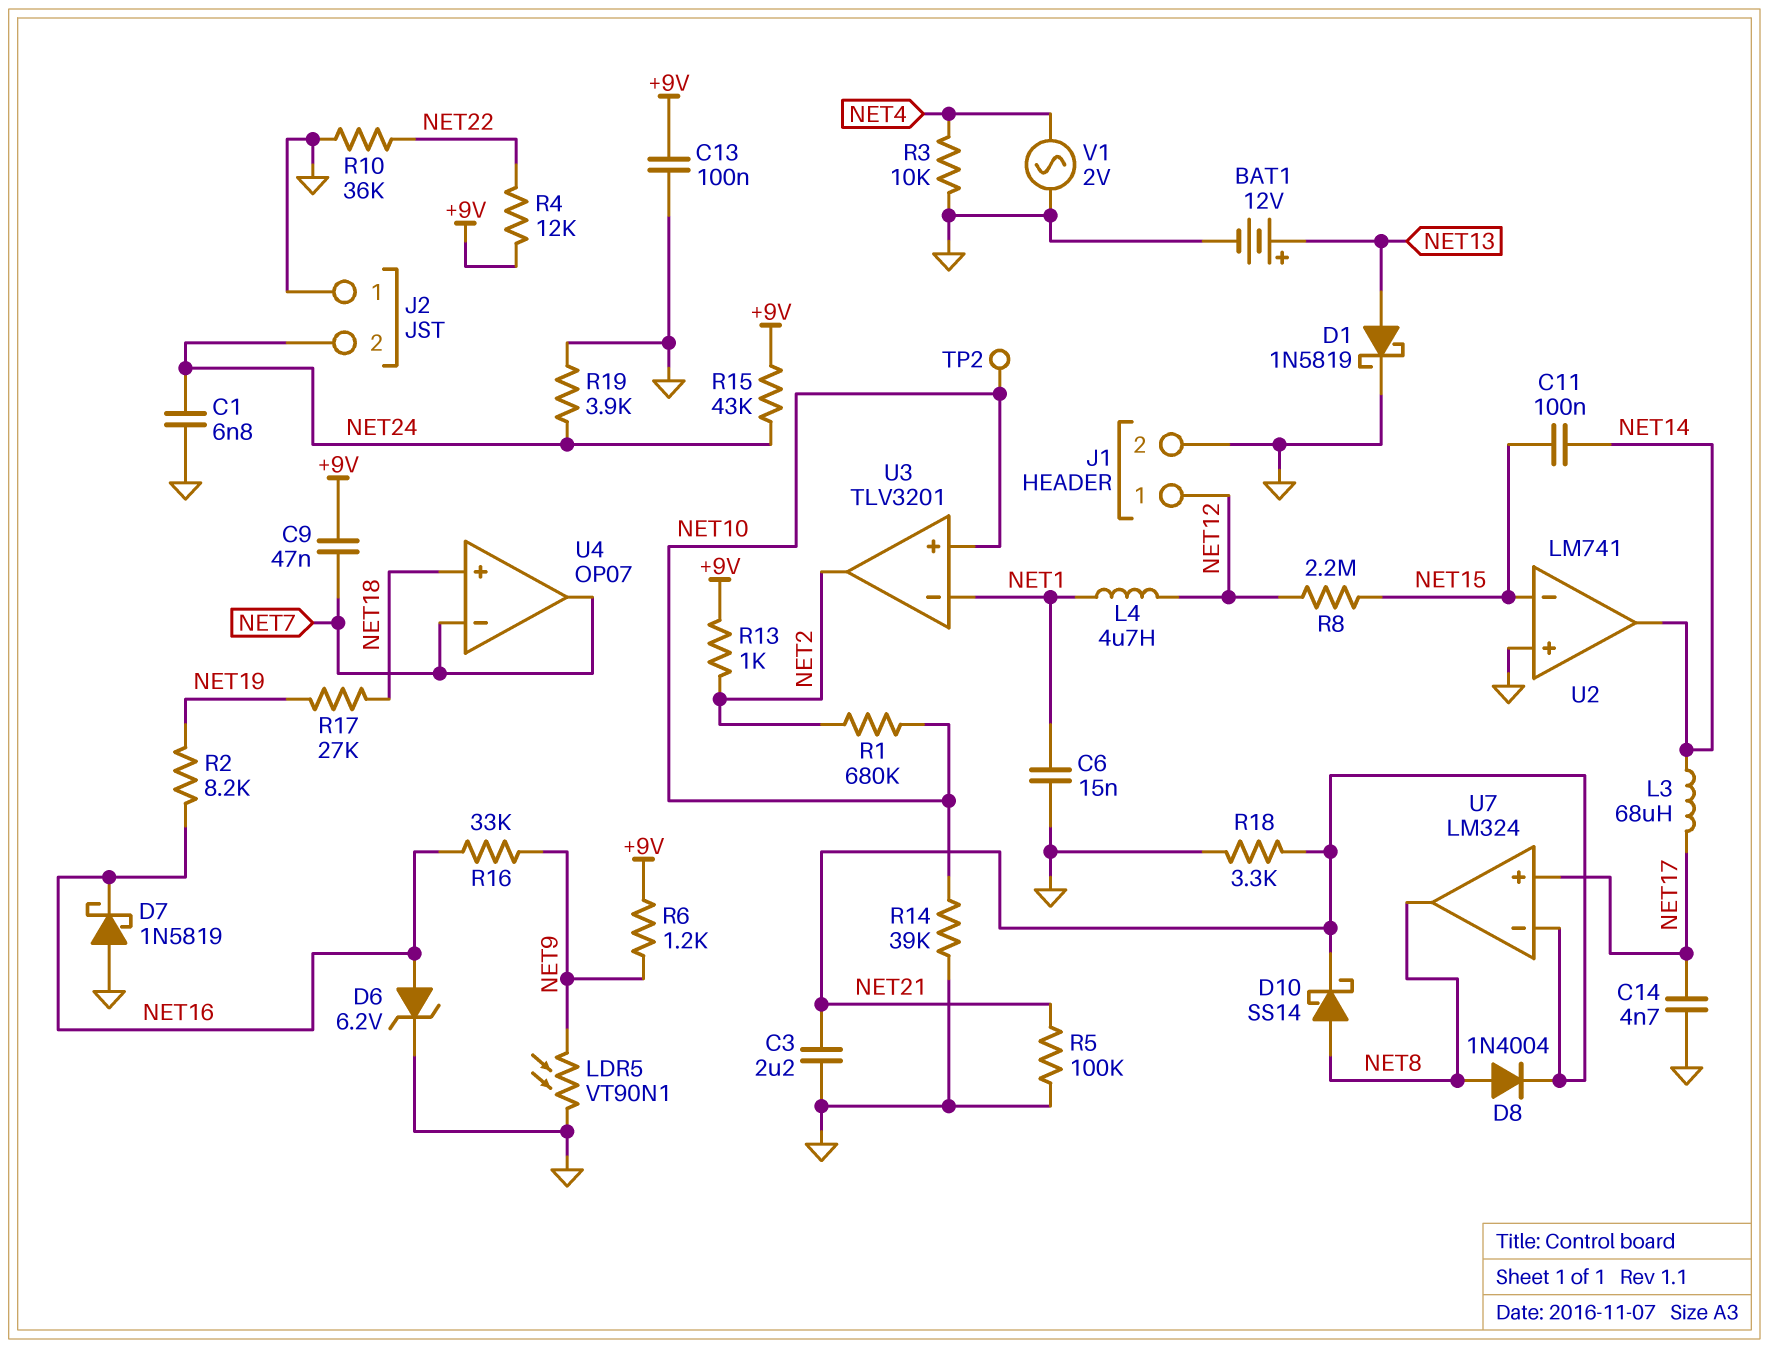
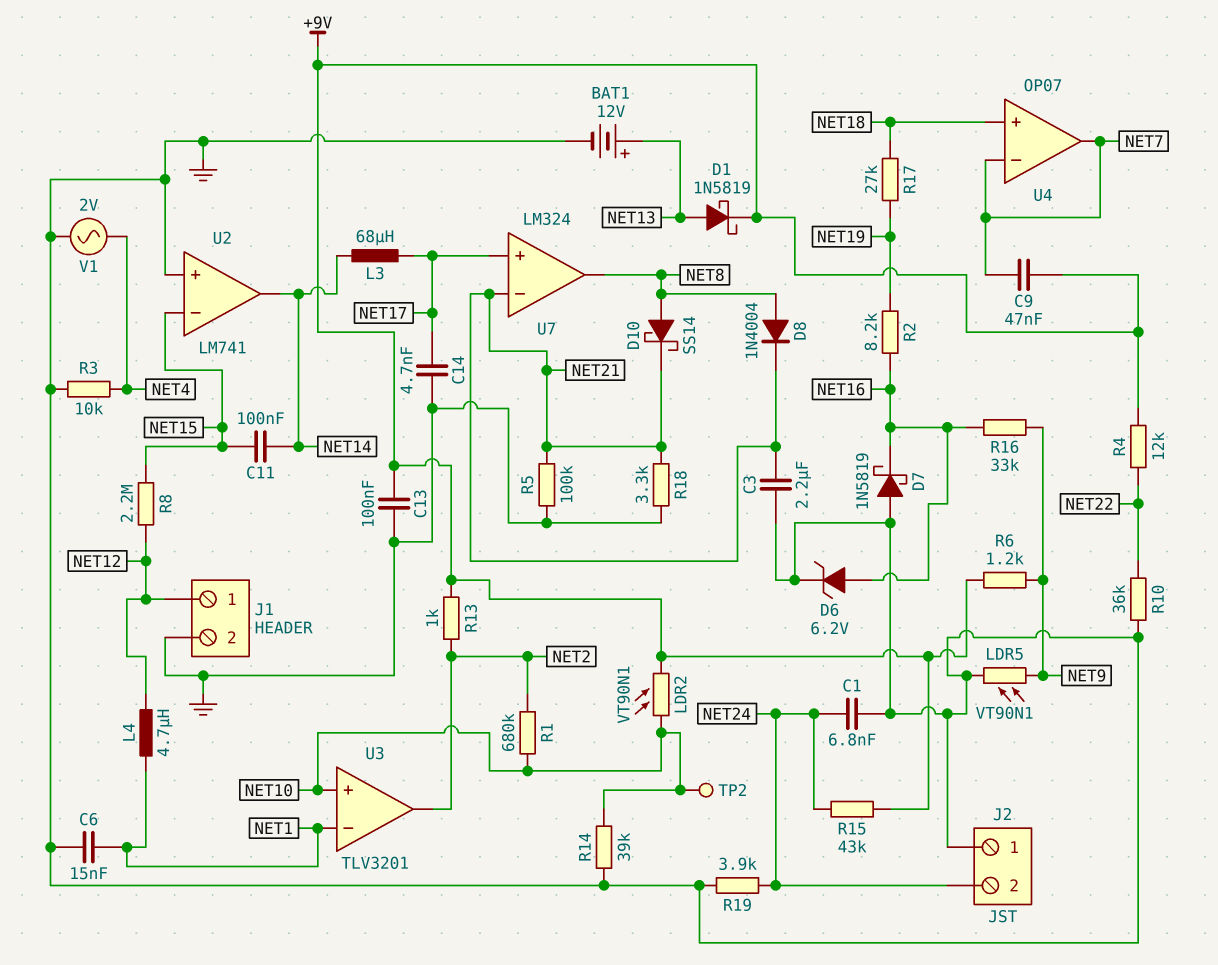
D1: schottky 1N5819 (A NET13, K GND) -> schottky 1N5819 (A NET13, K +9V)
LDR2: none -> VT90N1 (+9V, NET10)

